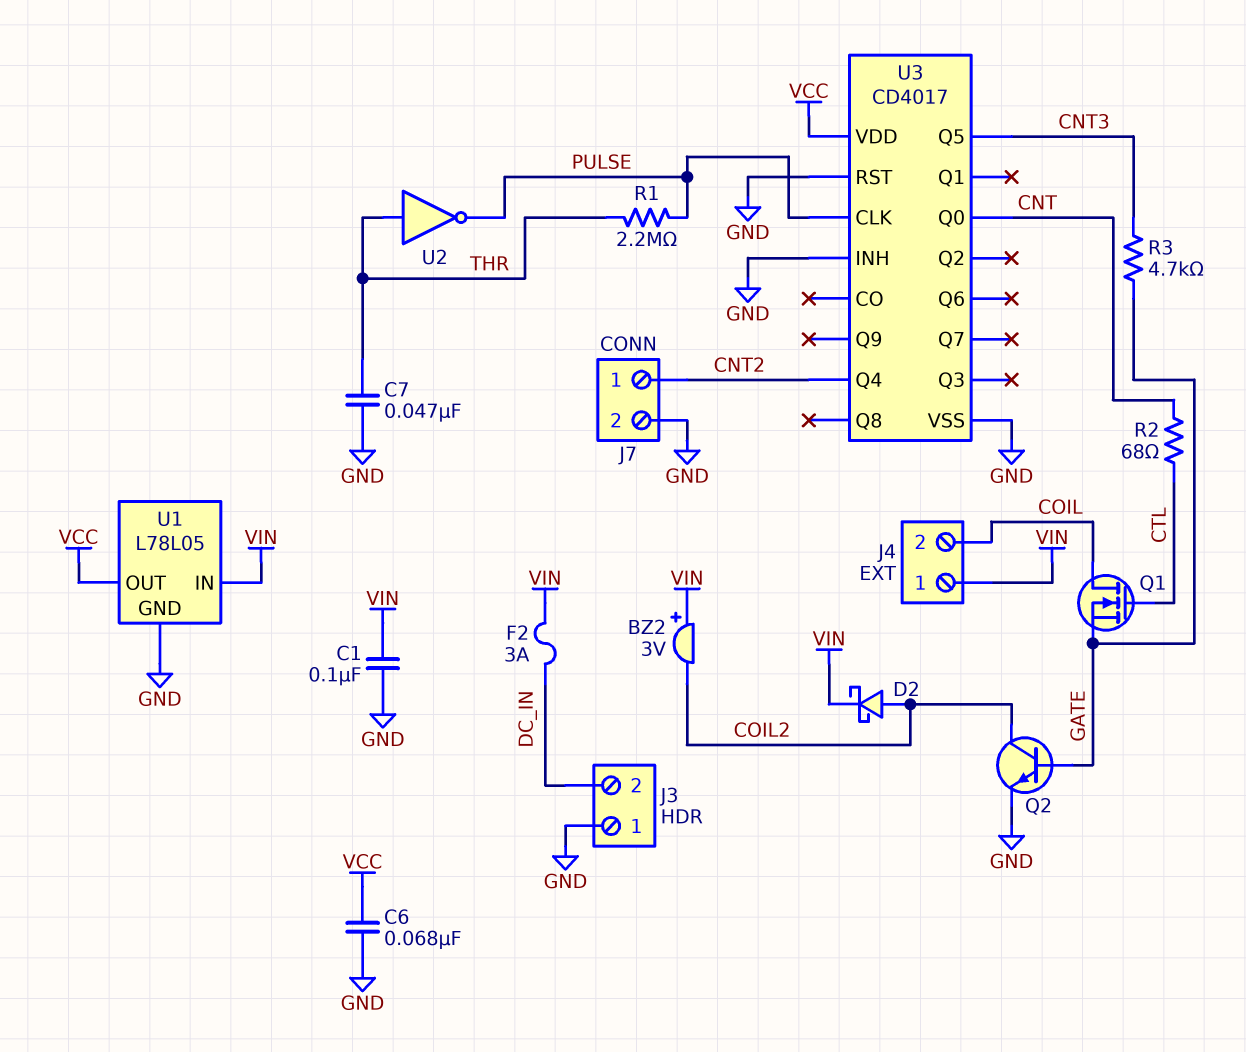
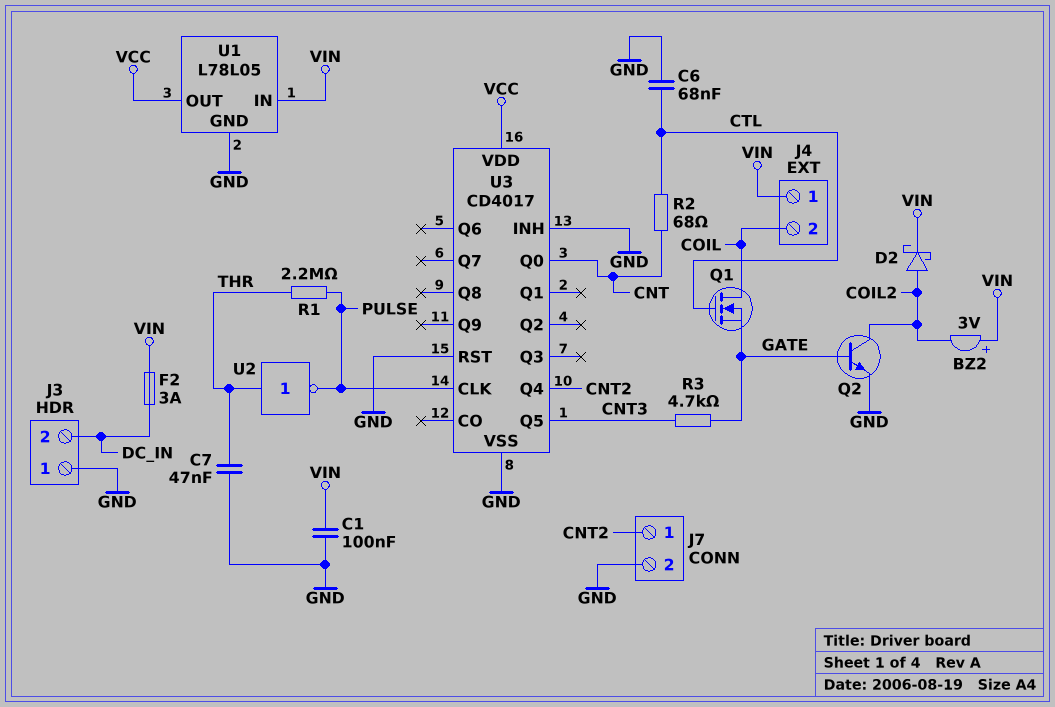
C6: 68nF (GND, VCC) -> 68nF (CTL, GND)

